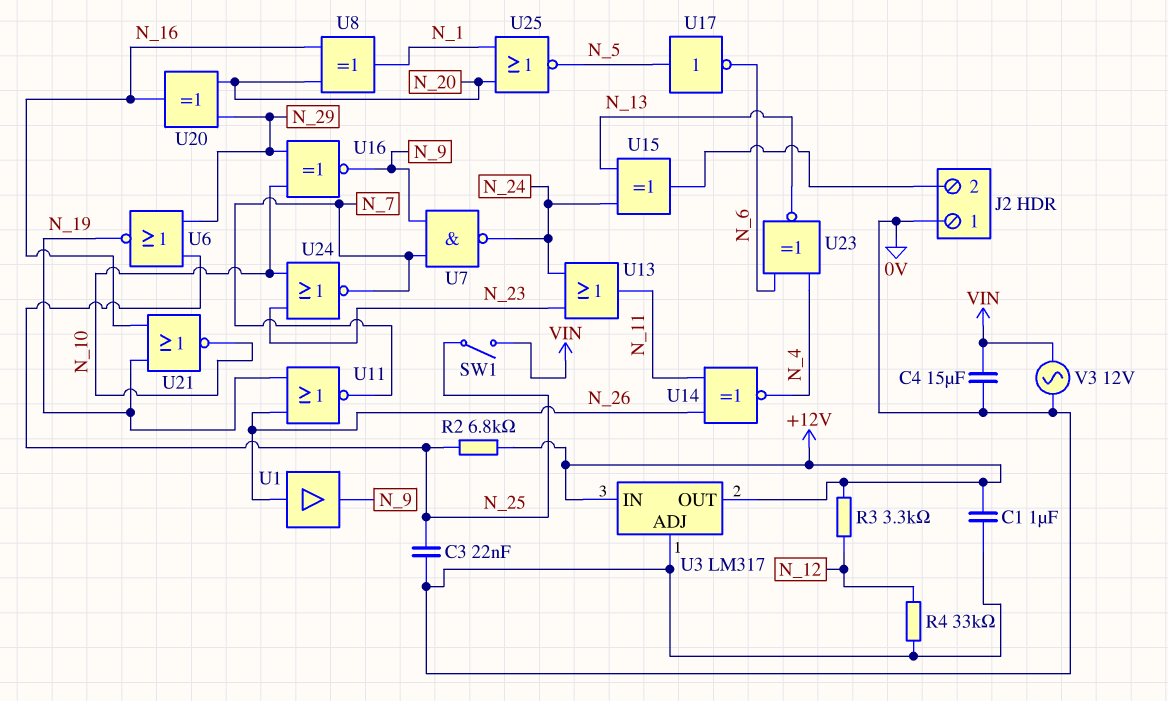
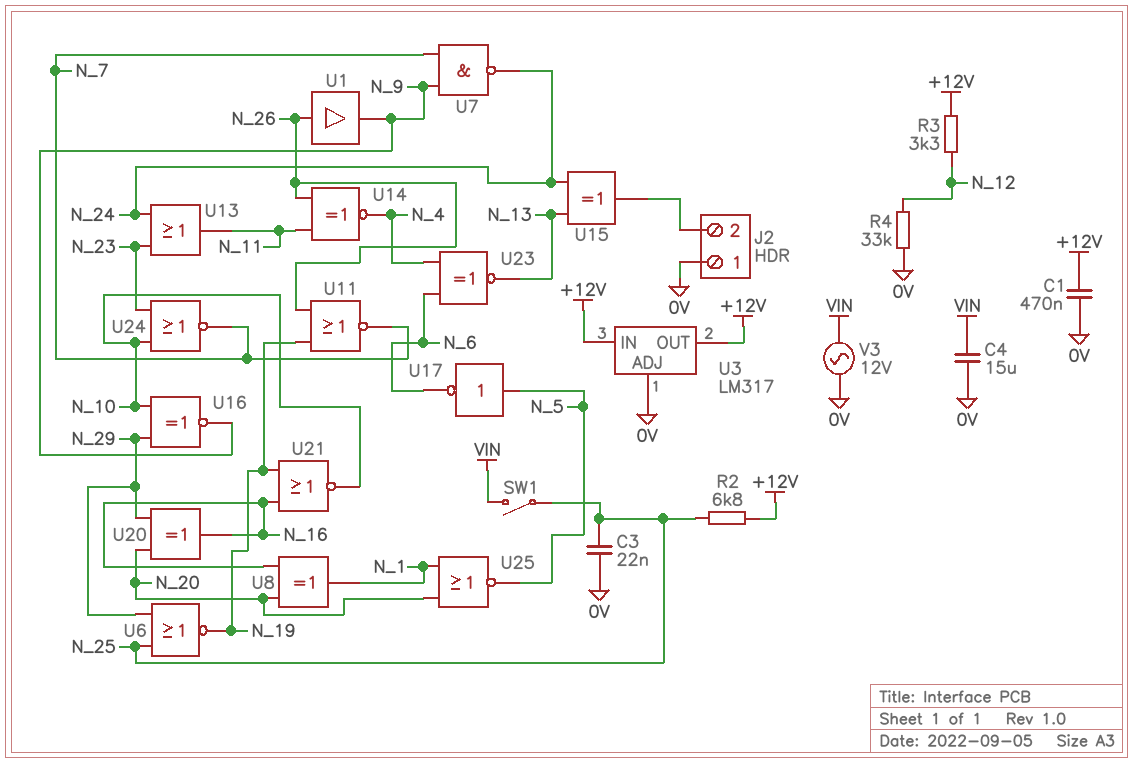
C1: 1uF (+12V, 0V) -> 470nF (+12V, 0V)

